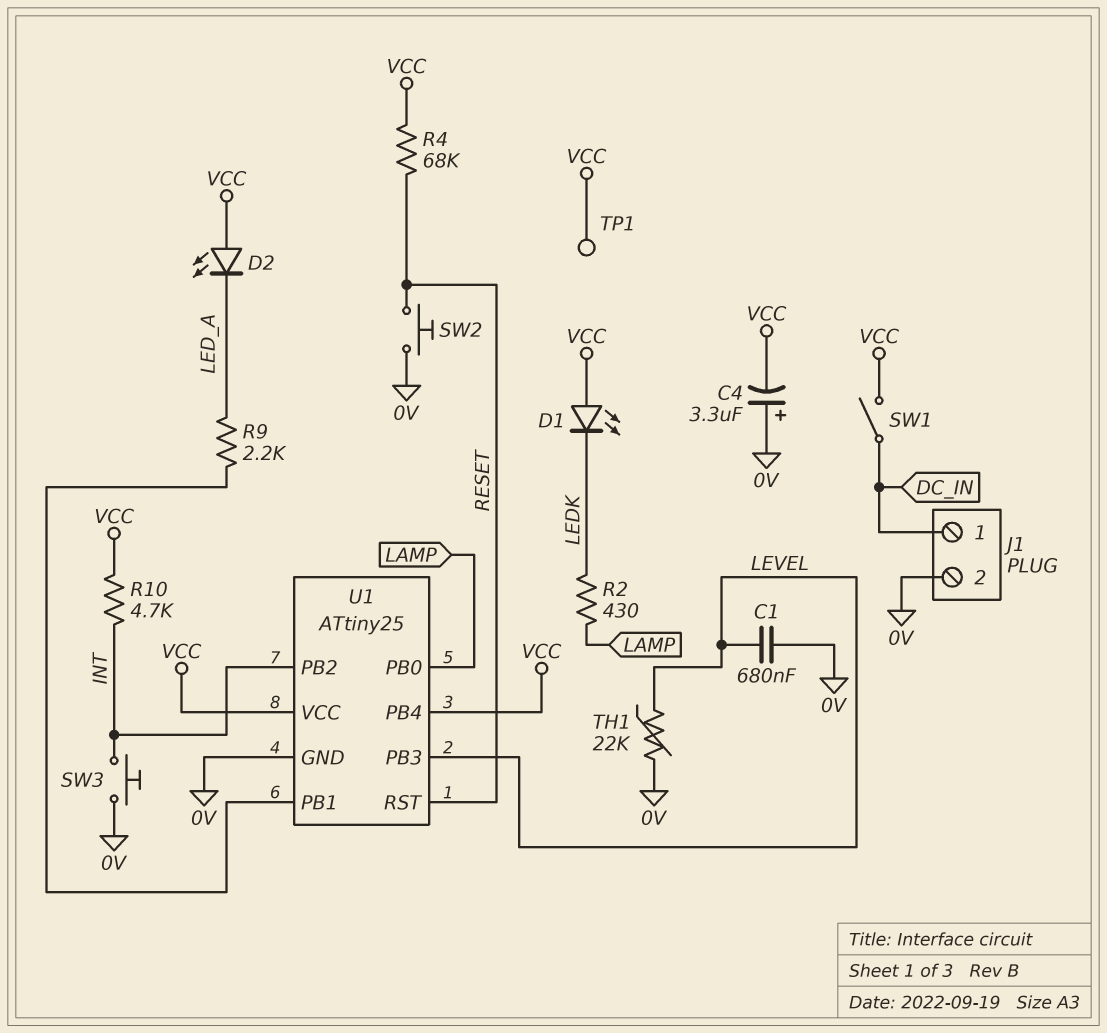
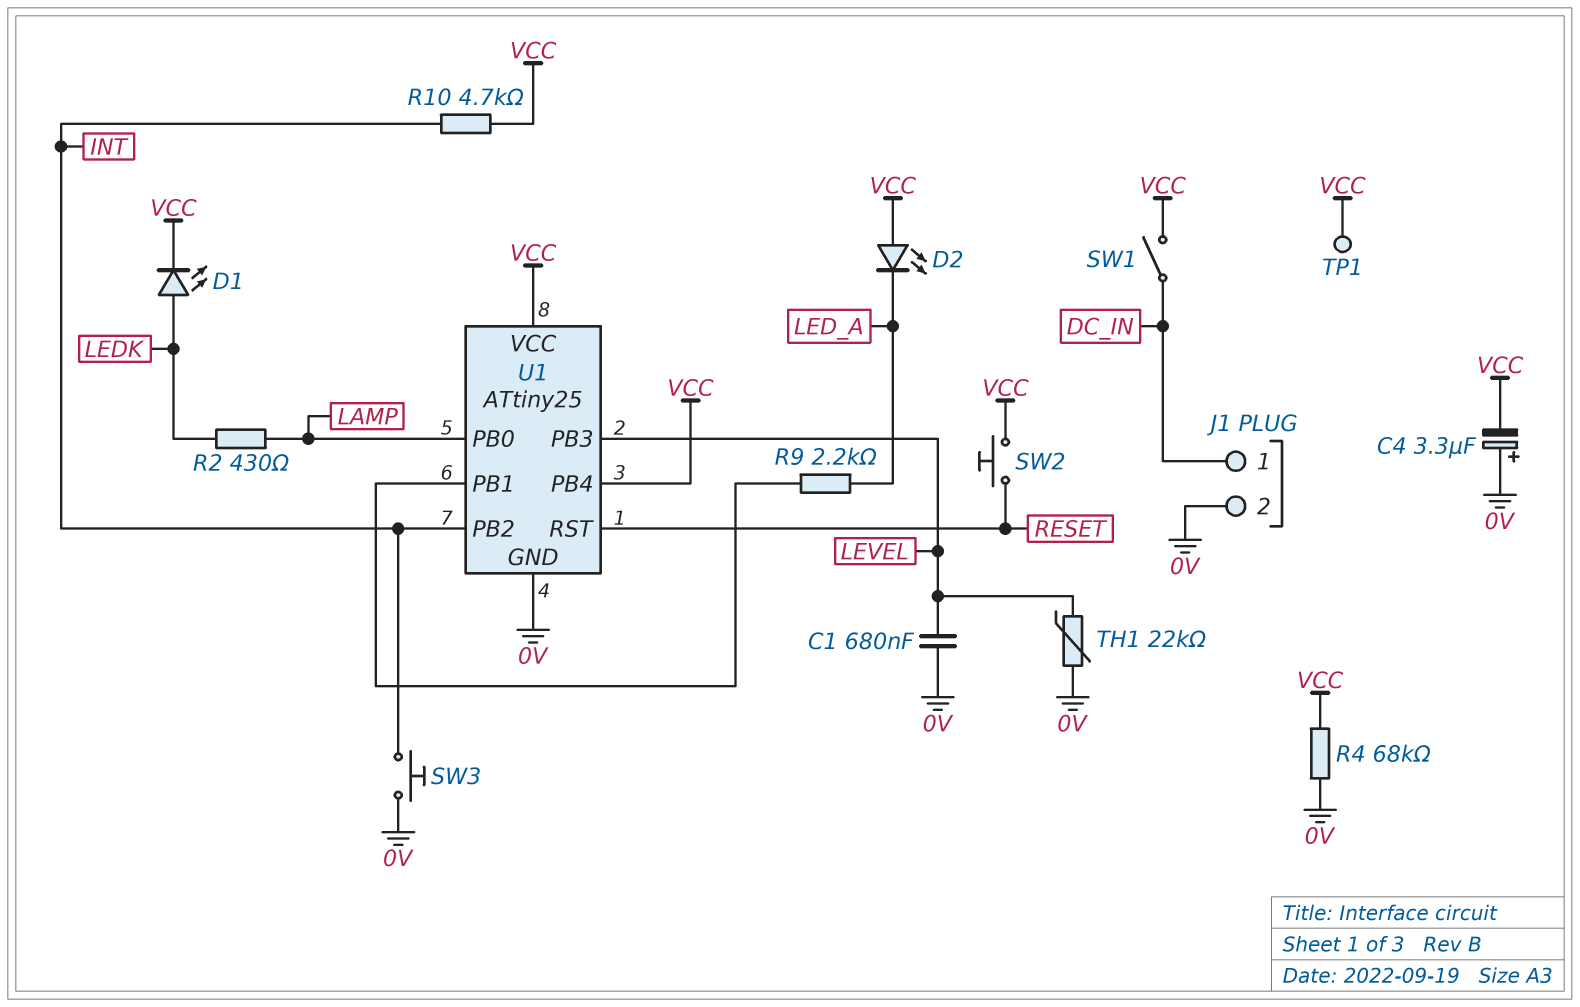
D1: LED (A VCC, K LEDK) -> LED (A LEDK, K VCC)
R4: 68k (RESET, VCC) -> 68k (0V, VCC)
SW2: button (0V, RESET) -> button (RESET, VCC)

